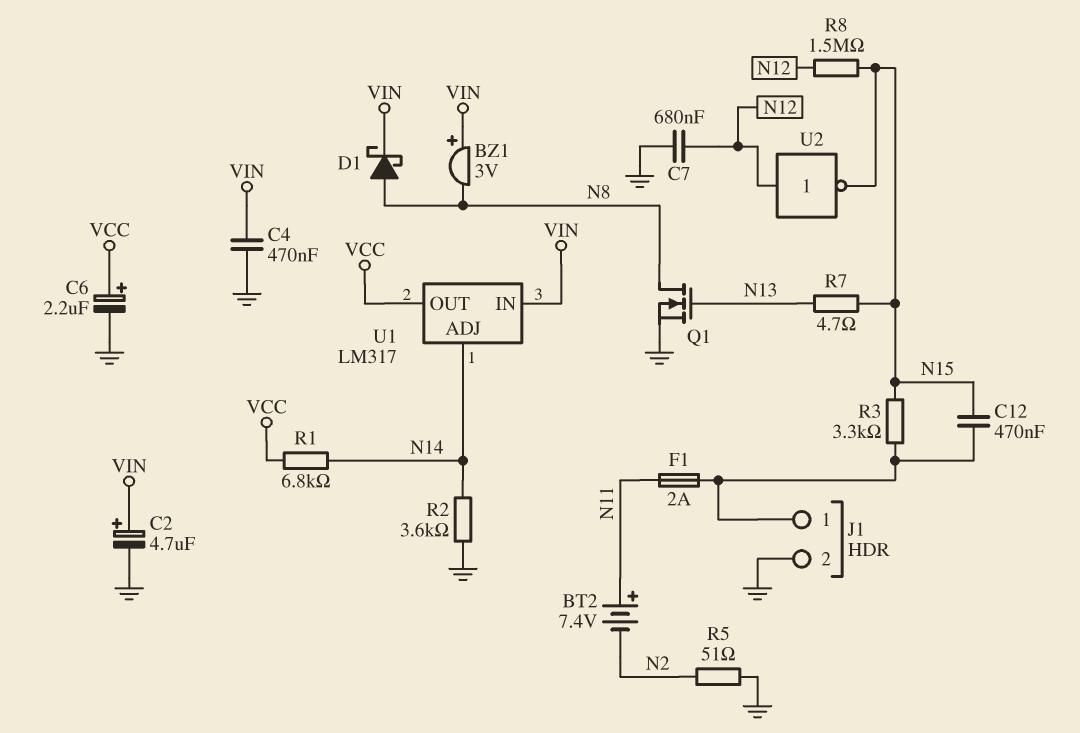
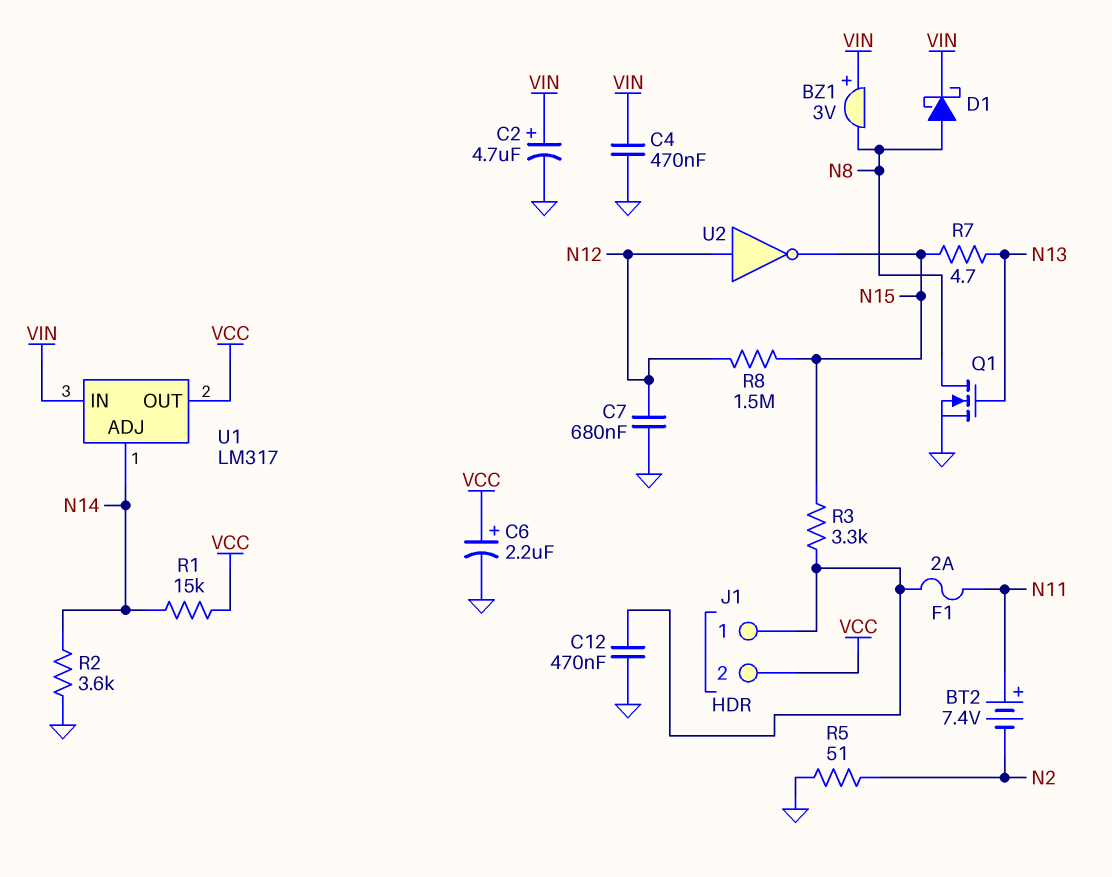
C12: 470nF (J1/1, N15) -> 470nF (GND, J1/1)
J1 pin 2: GND -> VCC
R1: 6.8k (N14, VCC) -> 15k (N14, VCC)

